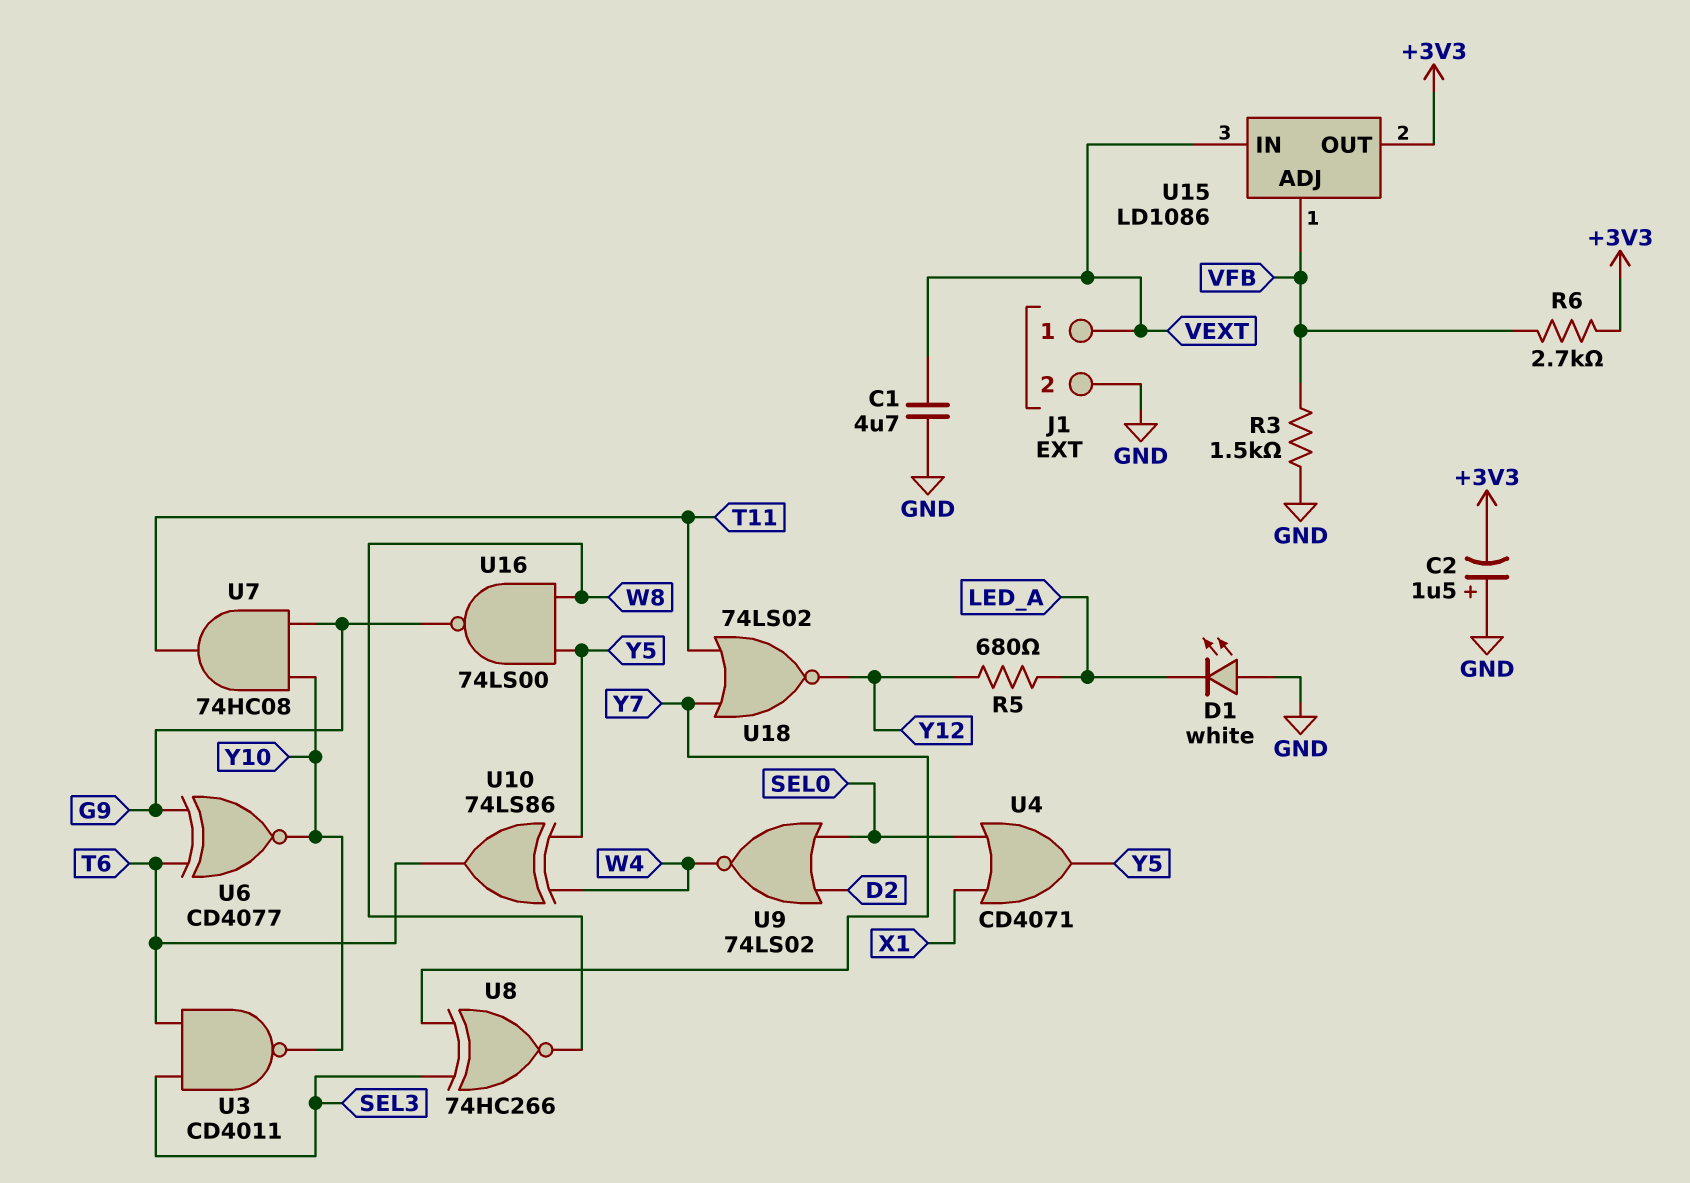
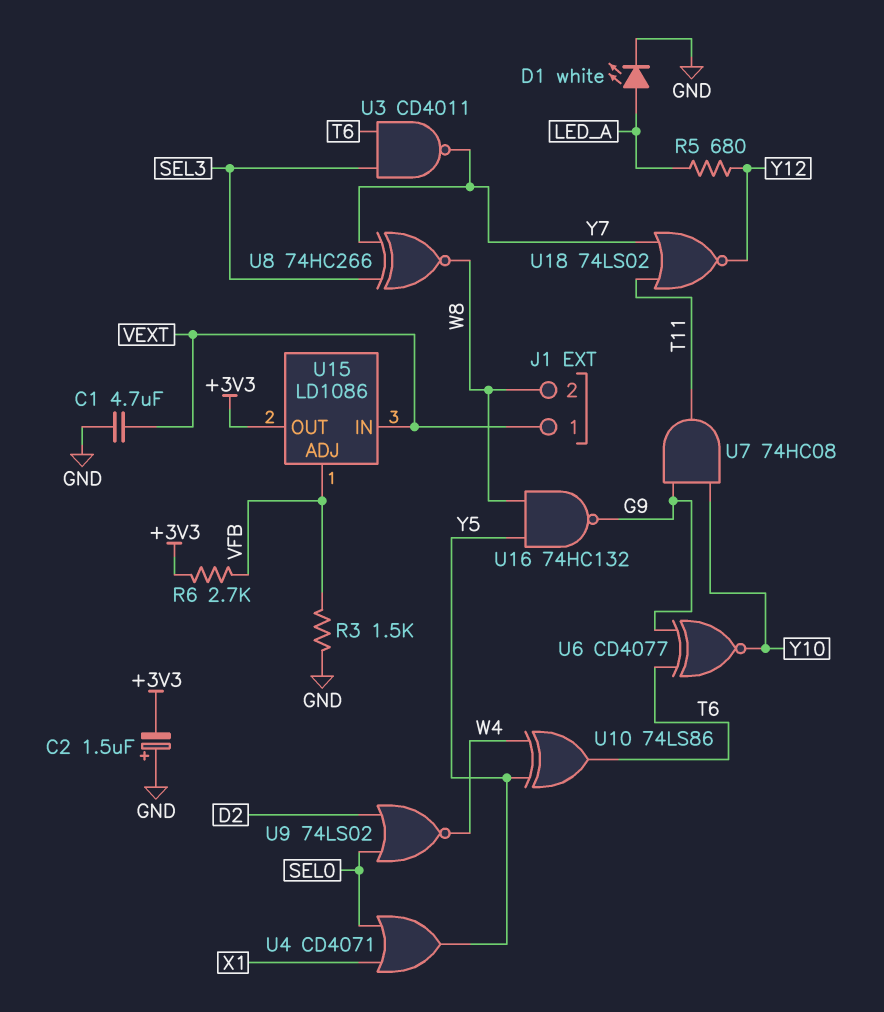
D1: LED white (A GND, K LED_A) -> LED white (A LED_A, K GND)
J1 pin 2: GND -> W8
U3: NAND CD4011 (in SEL3, in T6, out Y10) -> NAND CD4011 (in SEL3, in T6, out Y7)
U16: NAND 74LS00 (in W8, in Y5, out G9) -> NAND 74HC132 (in W8, in Y5, out G9)

